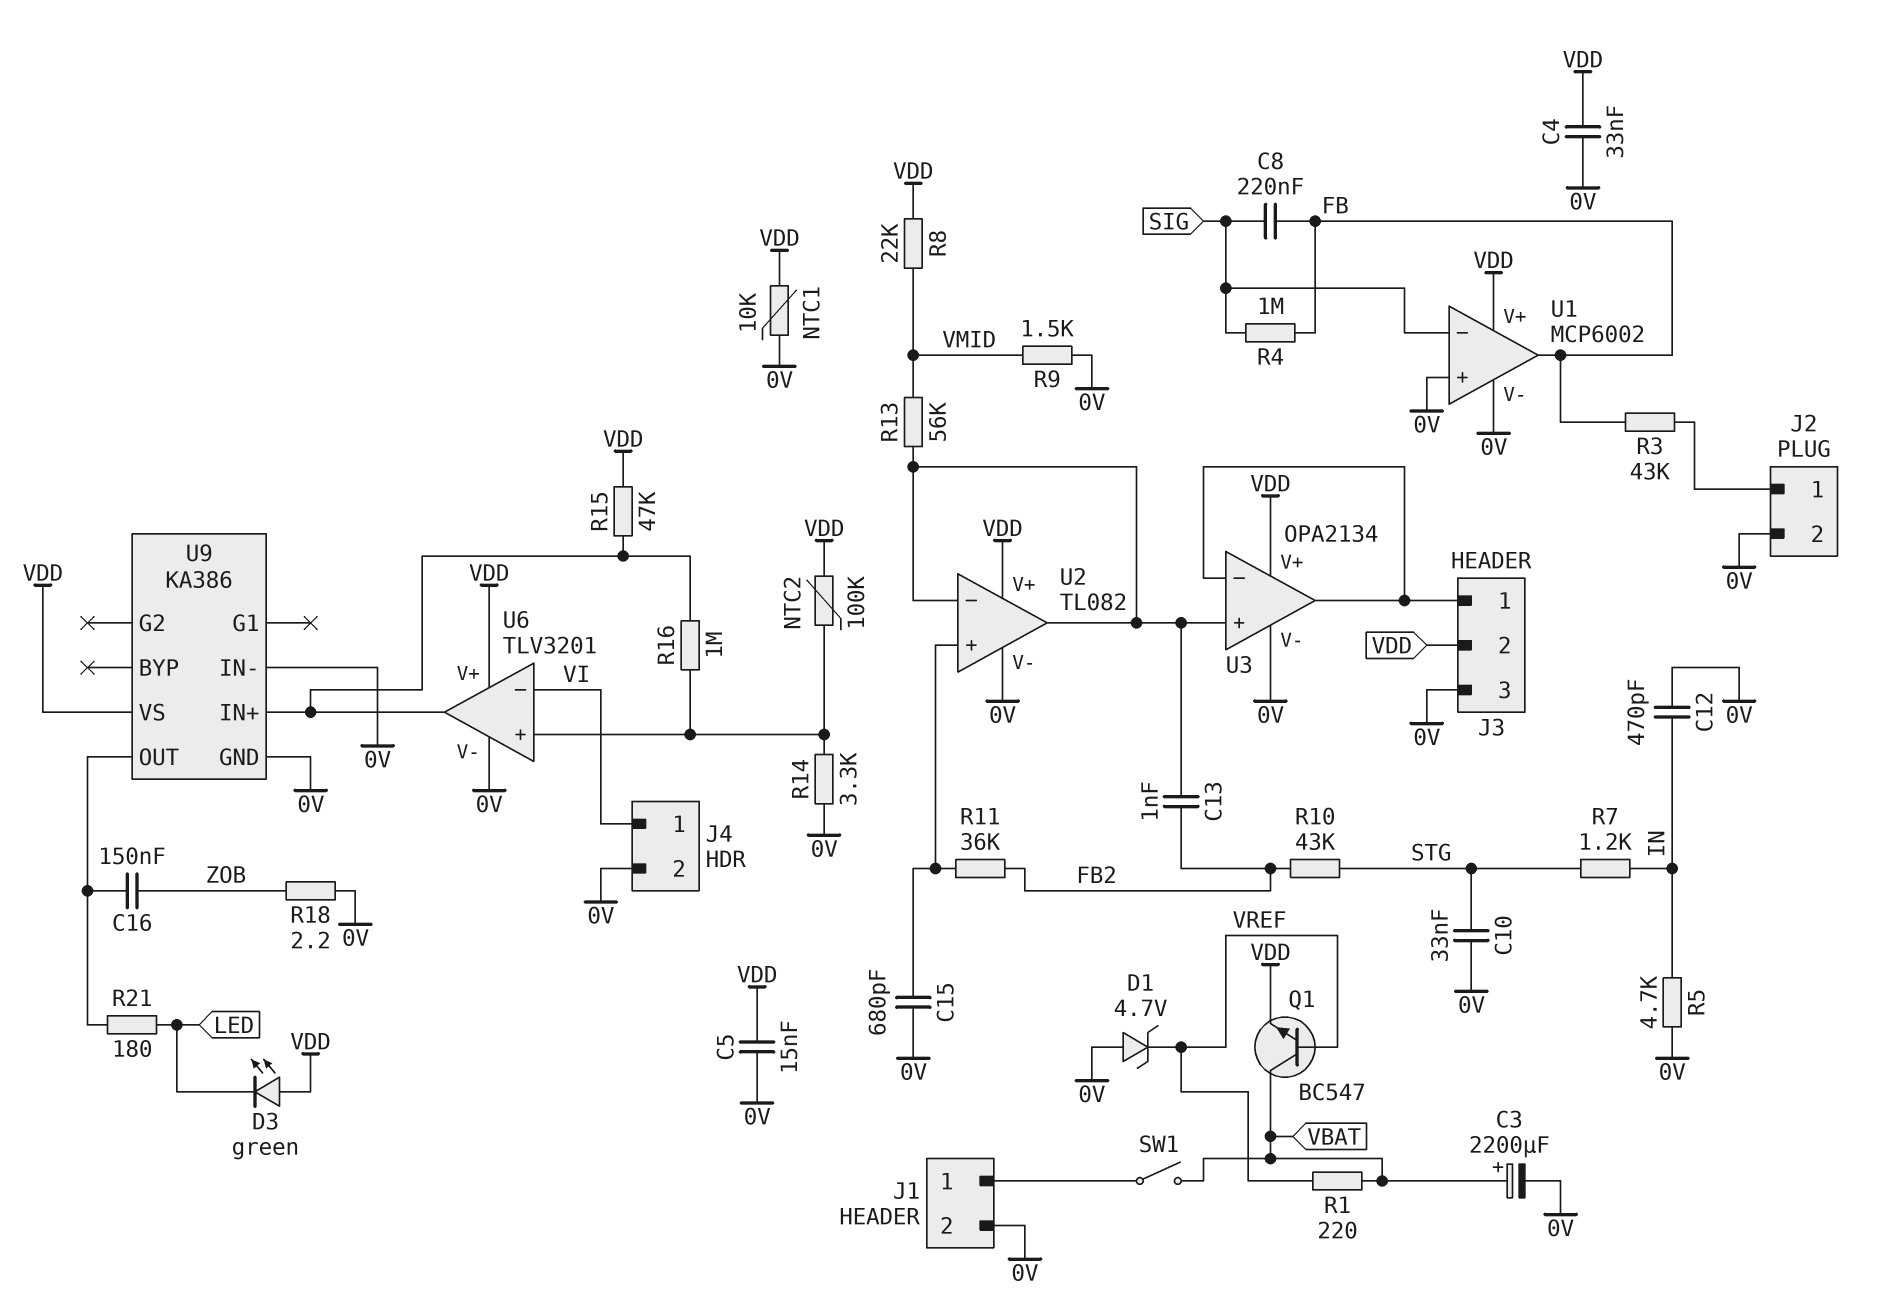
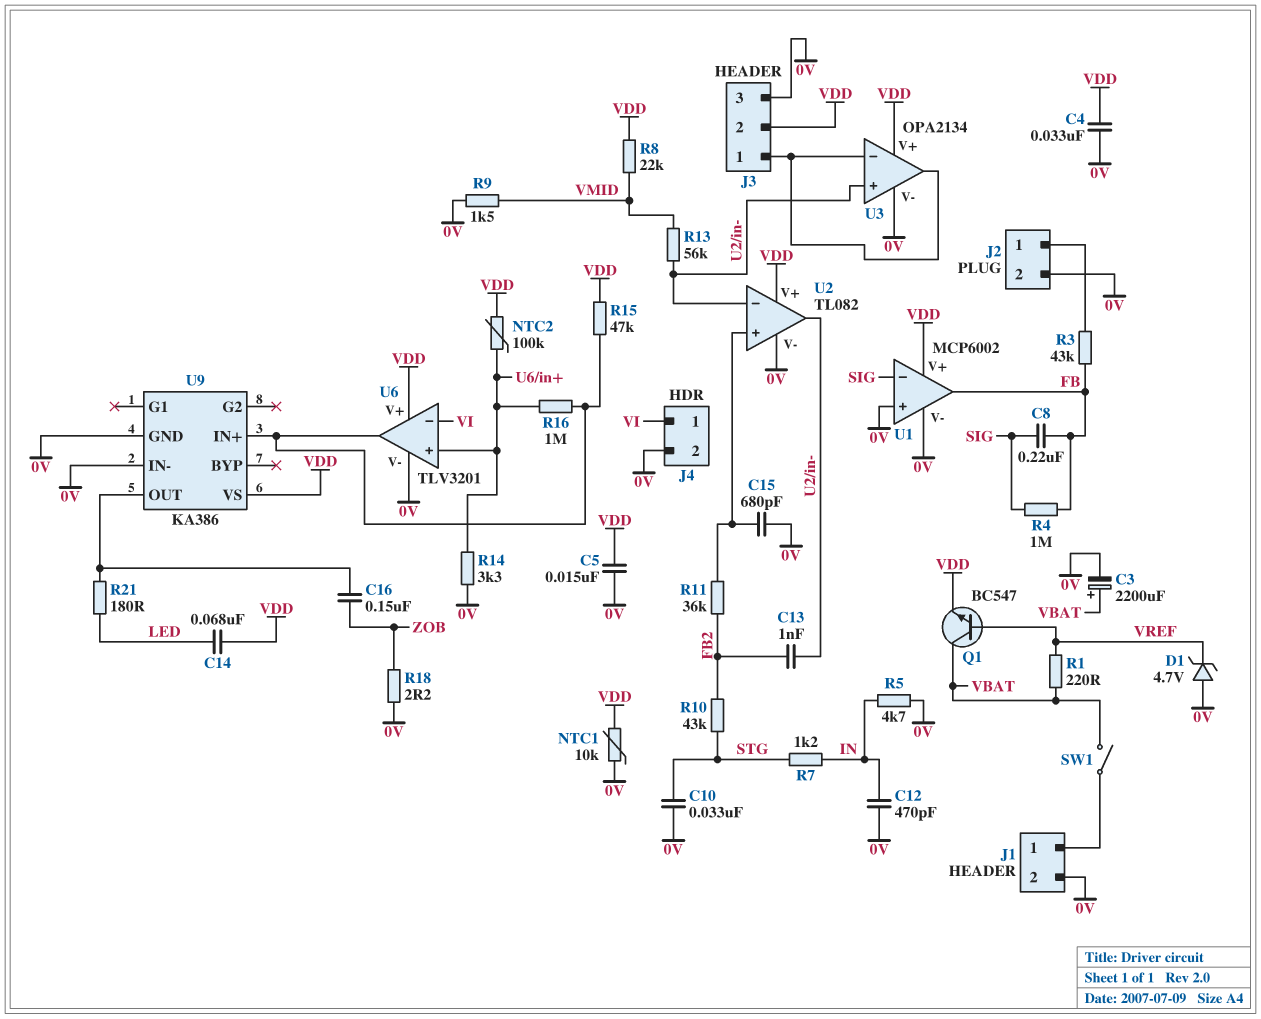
C14: none -> 68nF (LED, VDD)
D3: LED green (A VDD, K LED) -> none

